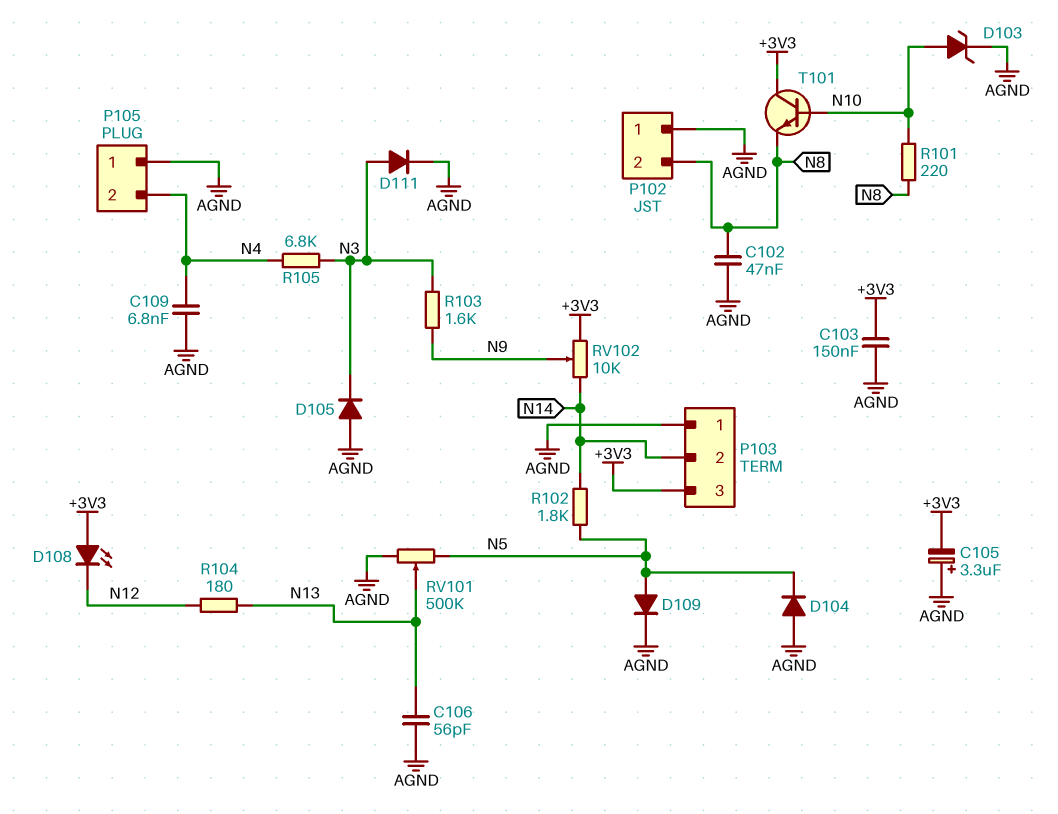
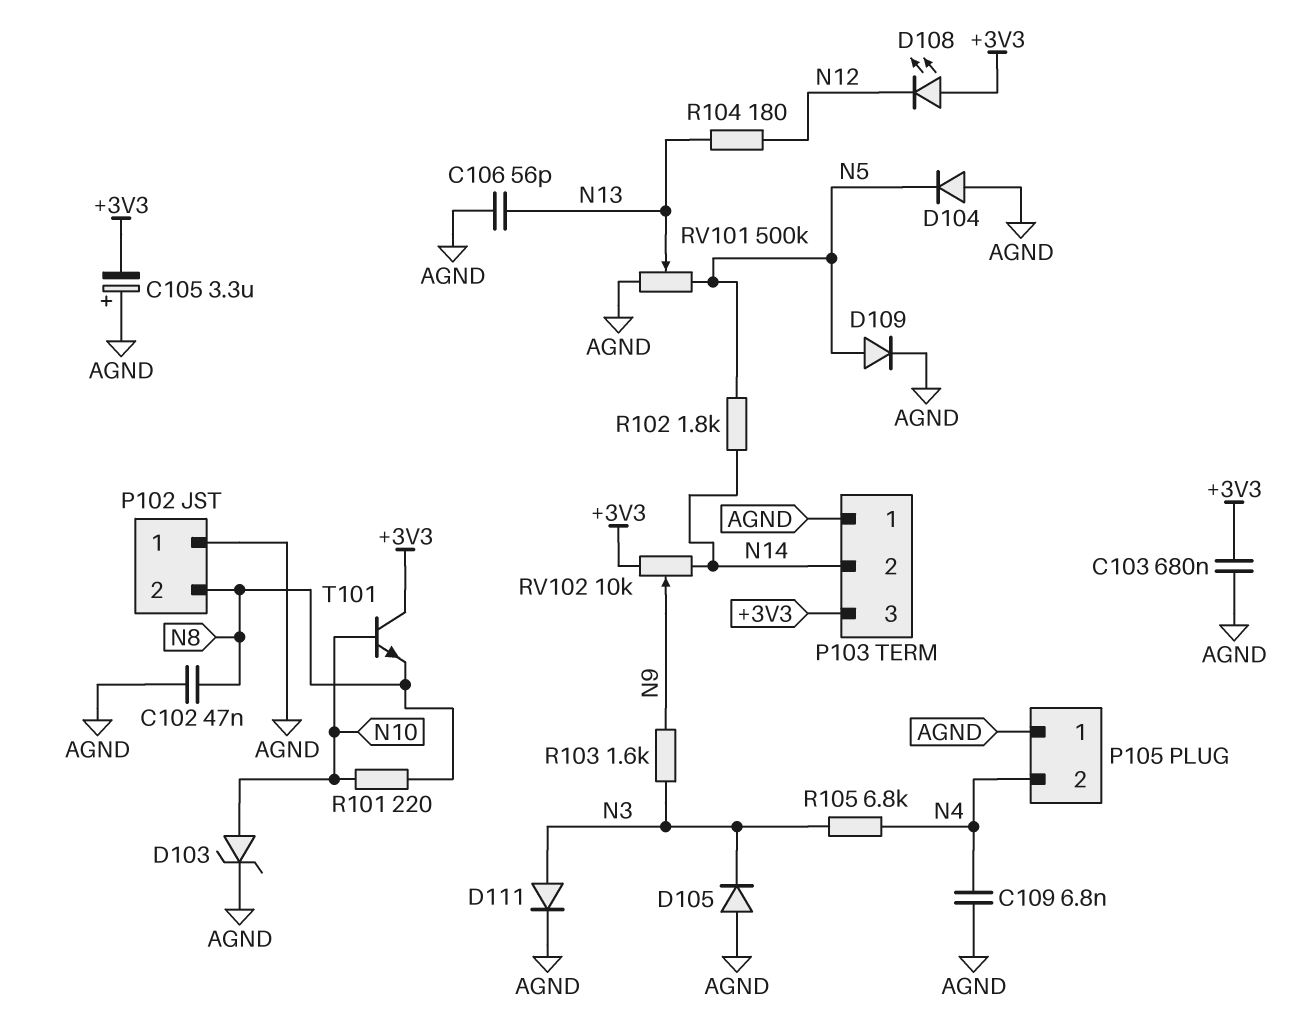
C103: 150nF (+3V3, AGND) -> 680nF (+3V3, AGND)

